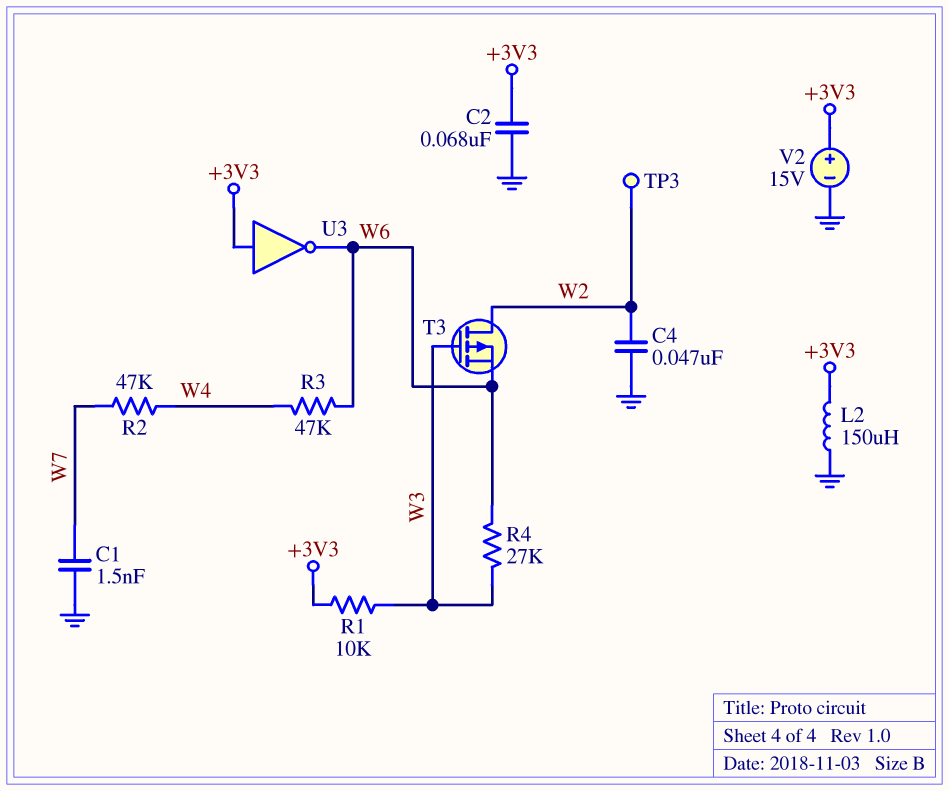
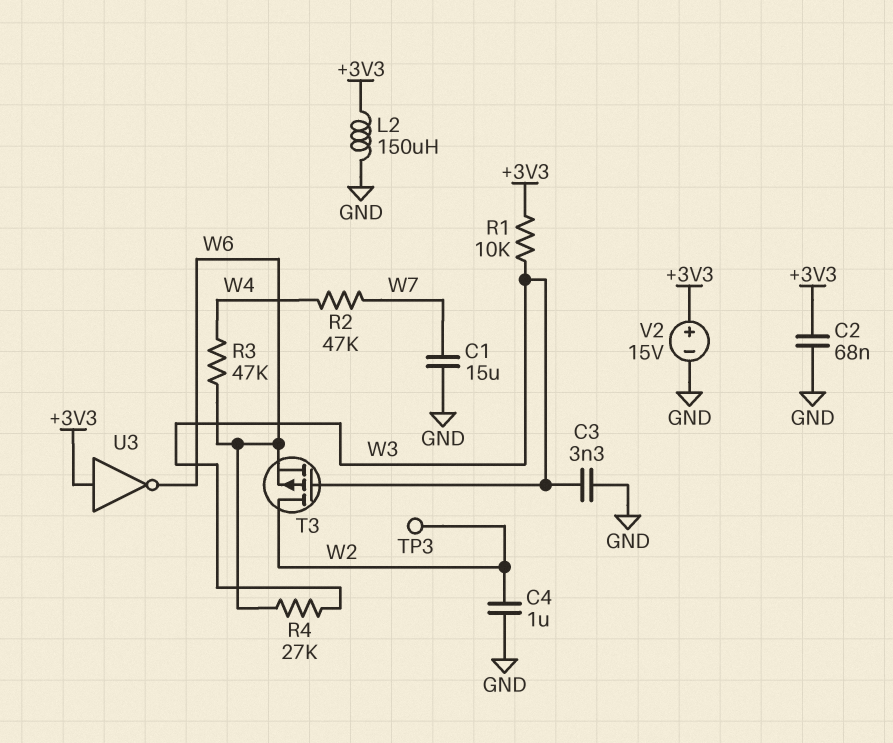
C1: 1.5nF (GND, W7) -> 15uF (GND, W7)
C3: none -> 3.3nF (GND, W3)
C4: 47nF (GND, W2) -> 1uF (GND, W2)

